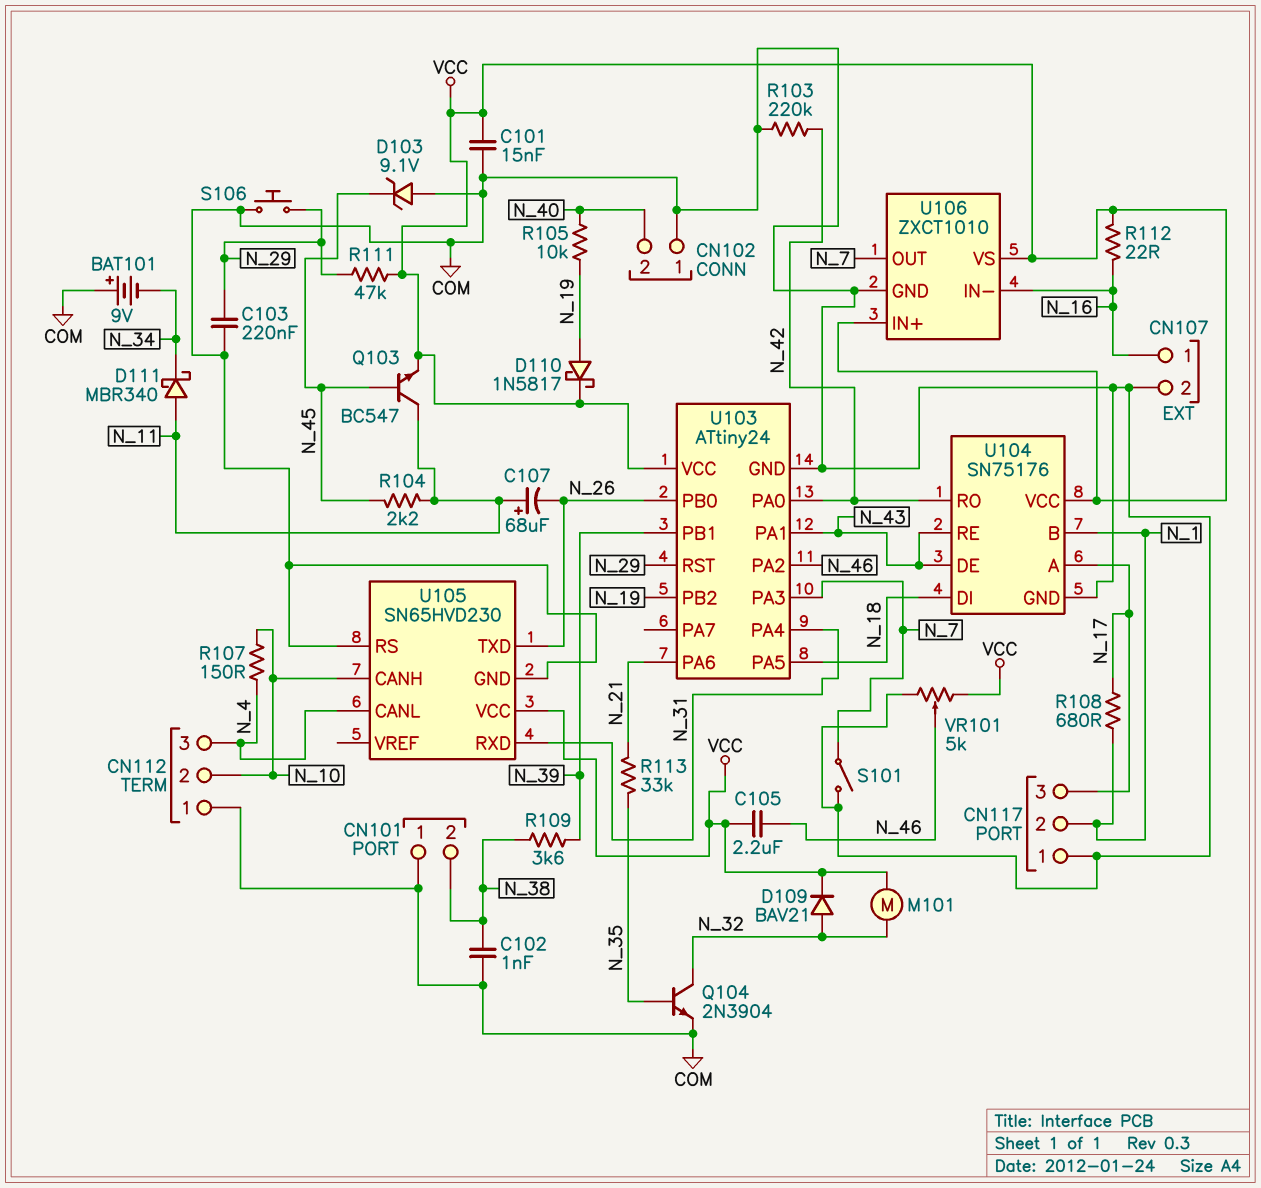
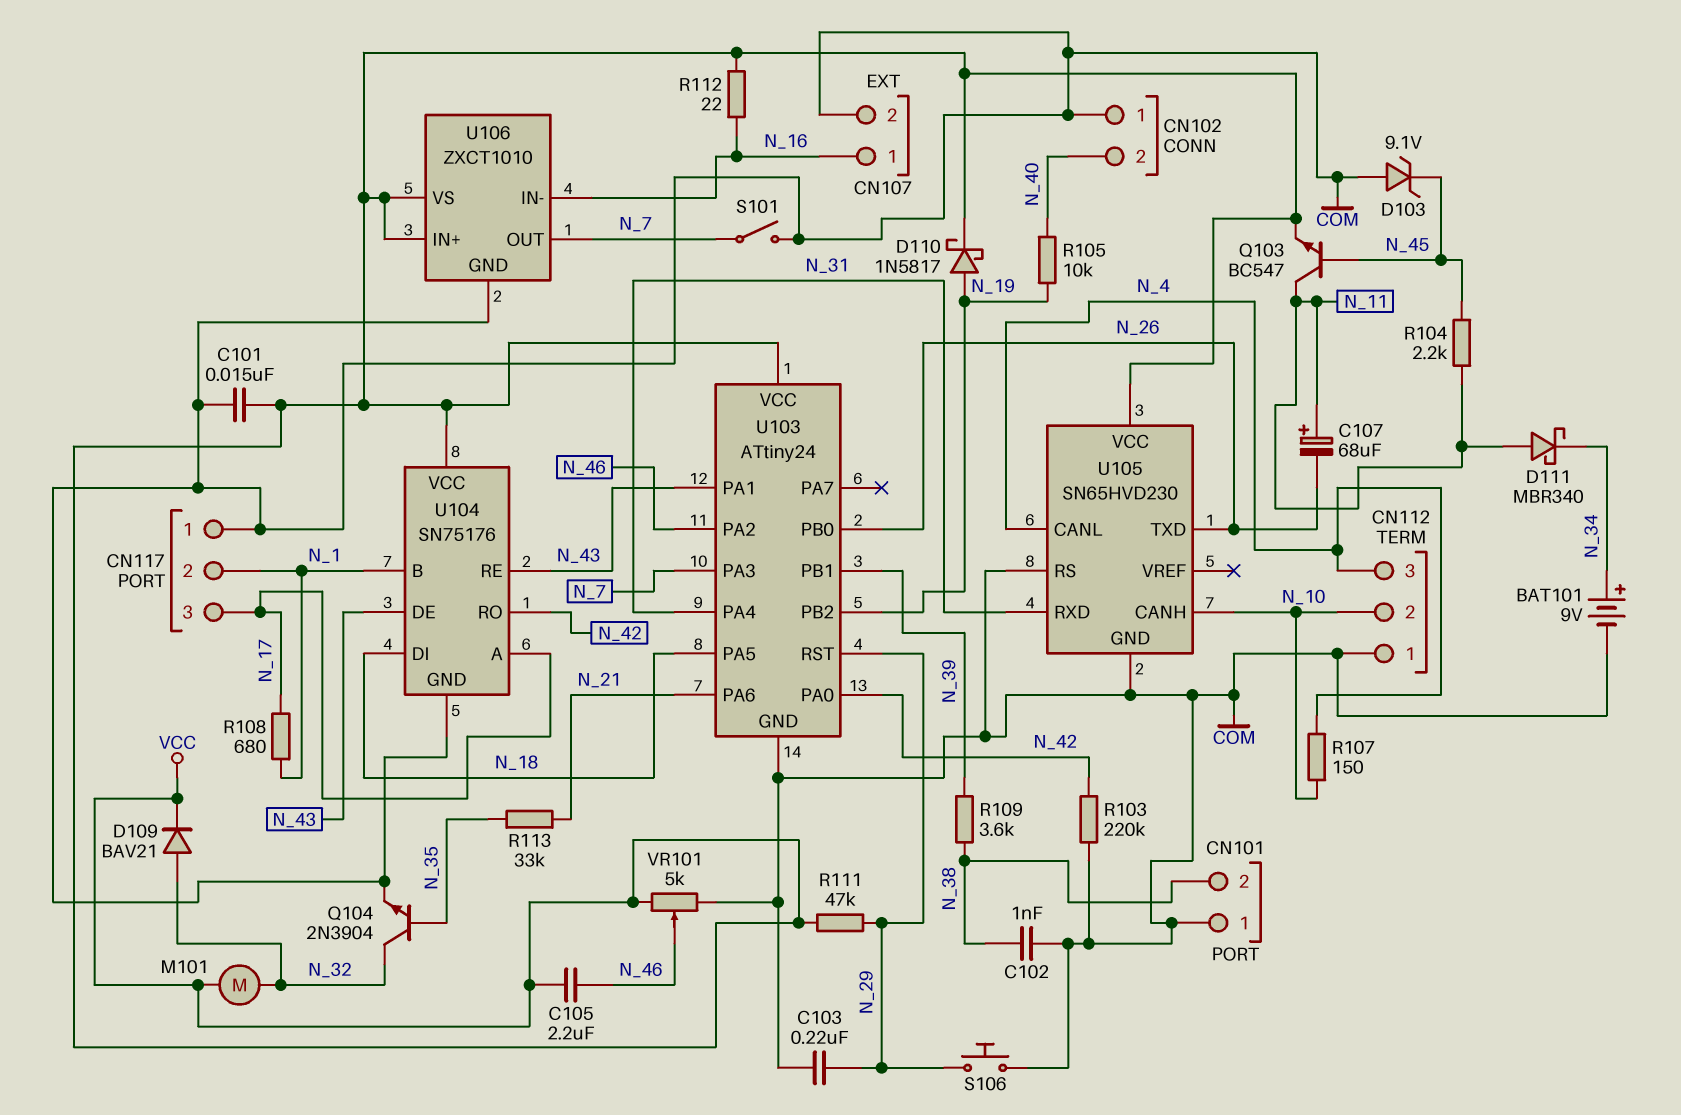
BAT101: 9V (plus COM, minus N_34) -> 9V (plus N_34, minus COM)

